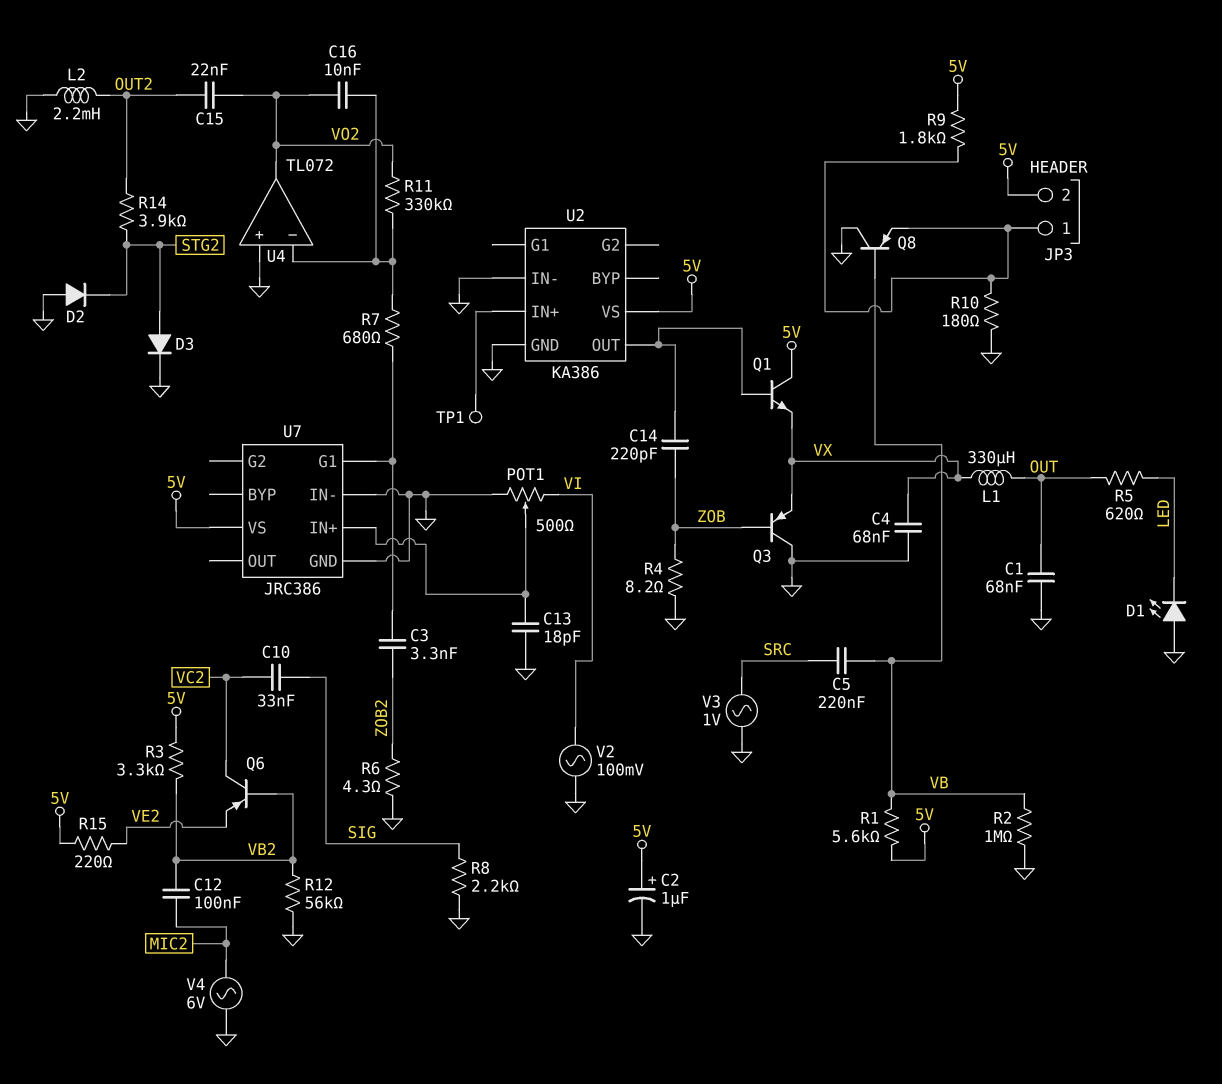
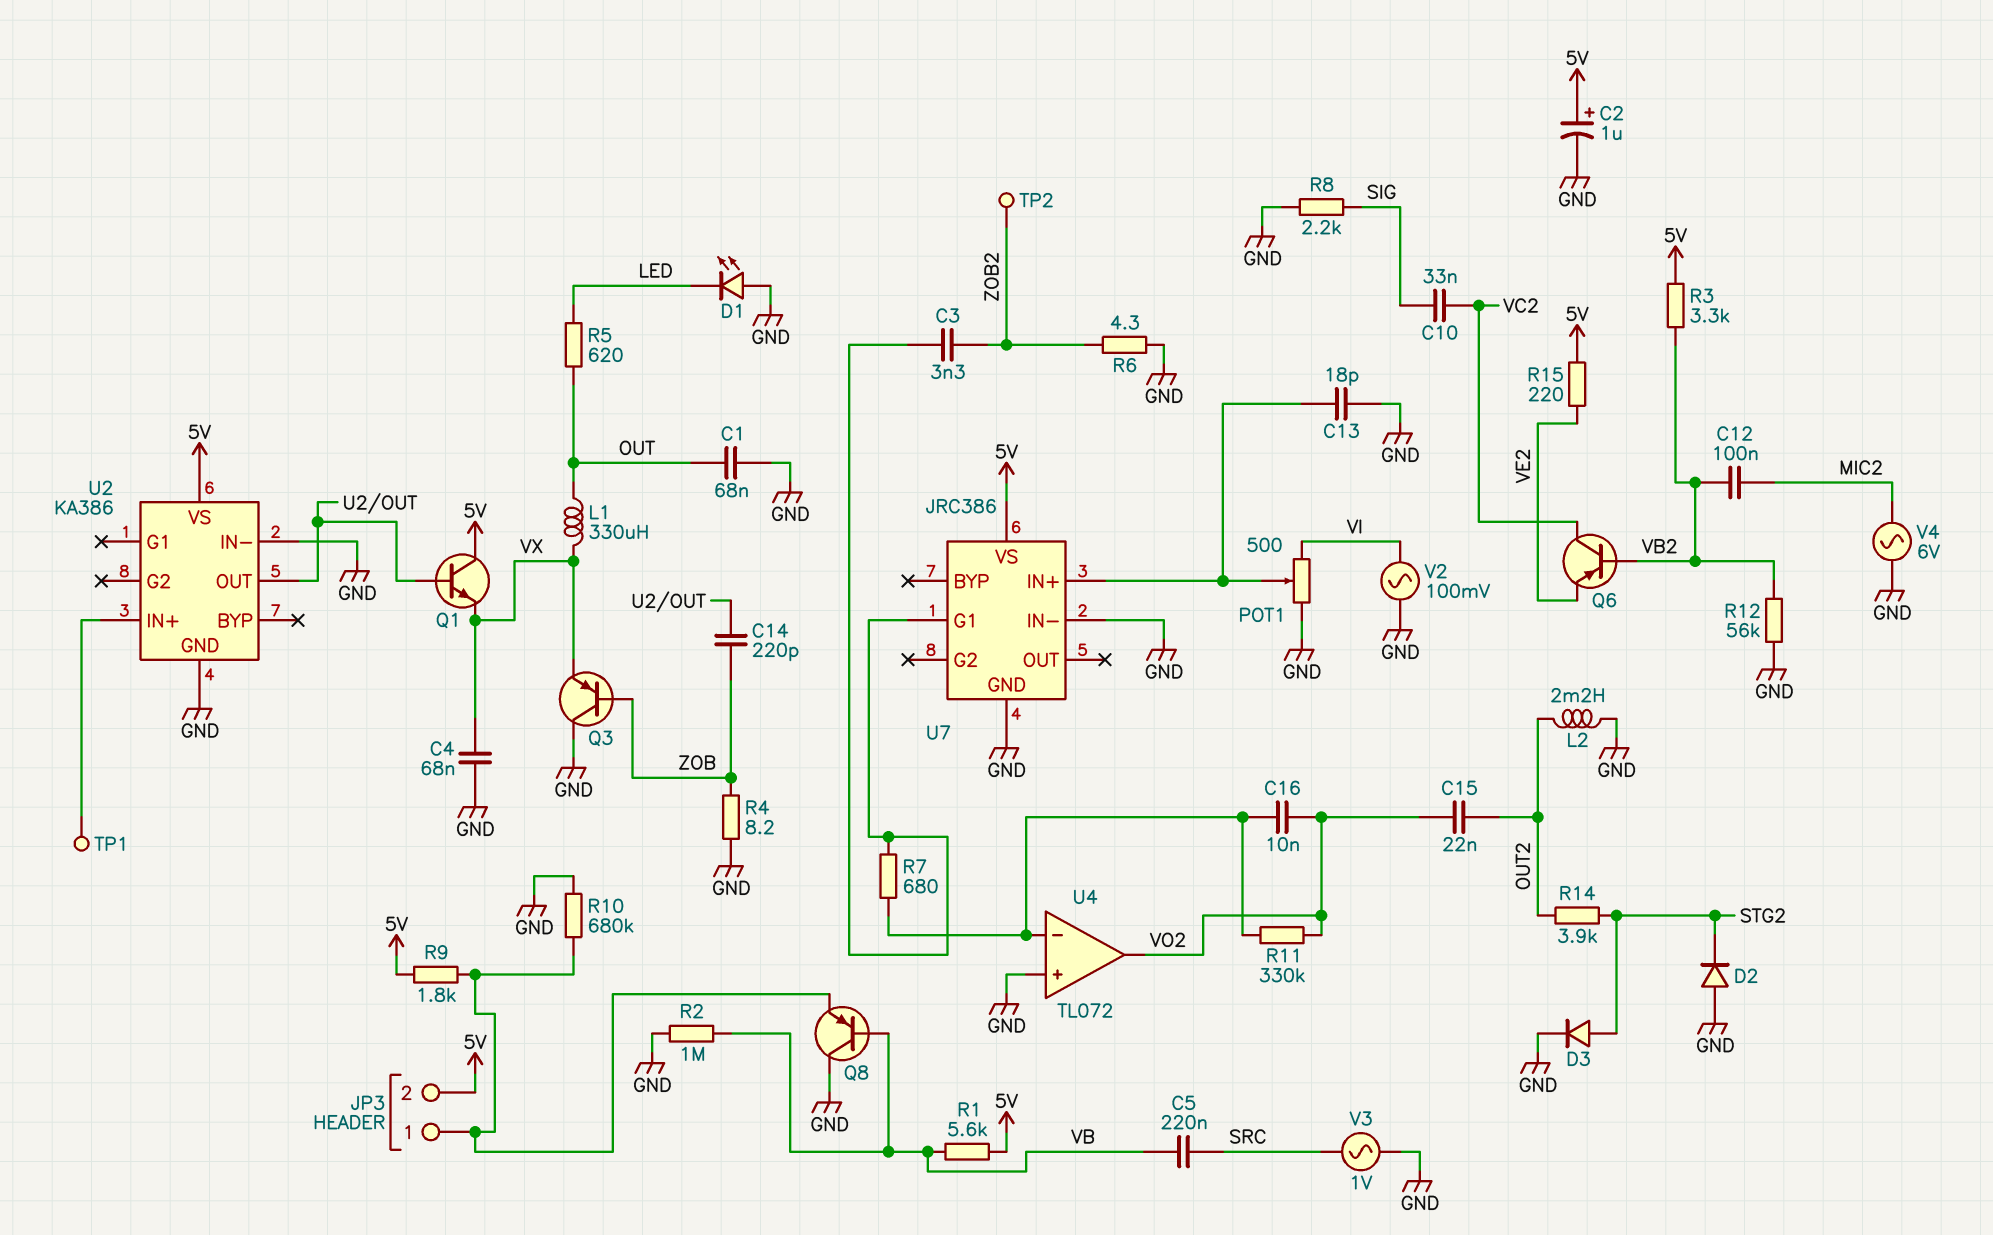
R10: 180 (GND, JP3/1) -> 680k (GND, JP3/1)
TP2: none -> test point (ZOB2)

